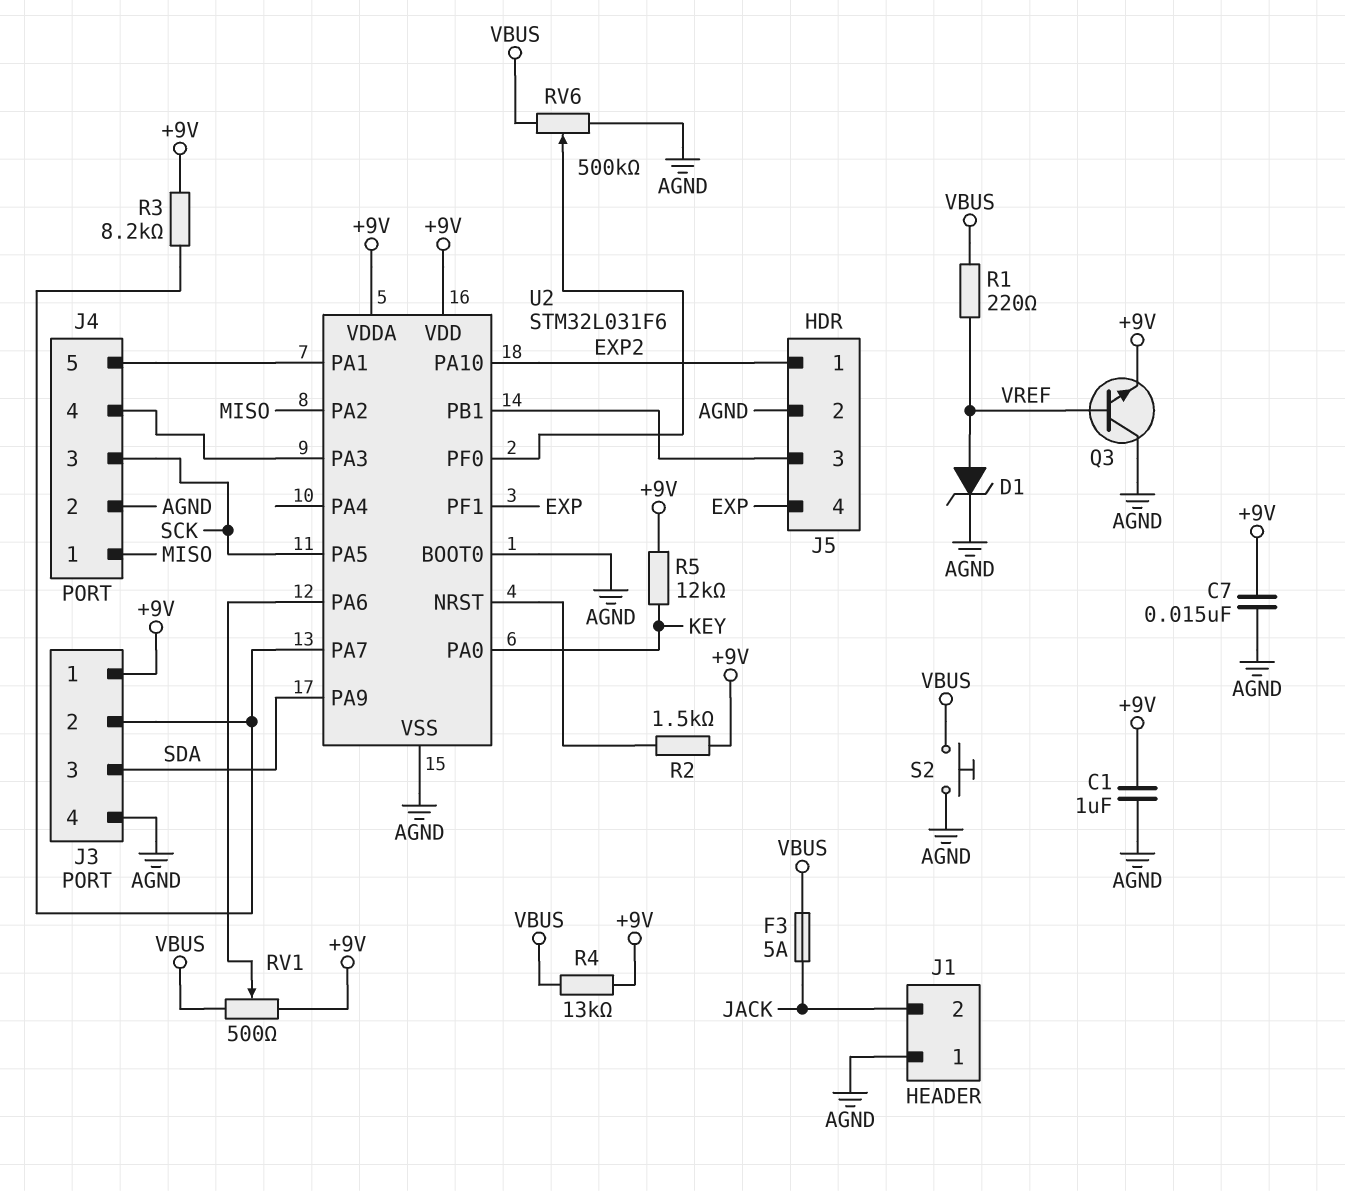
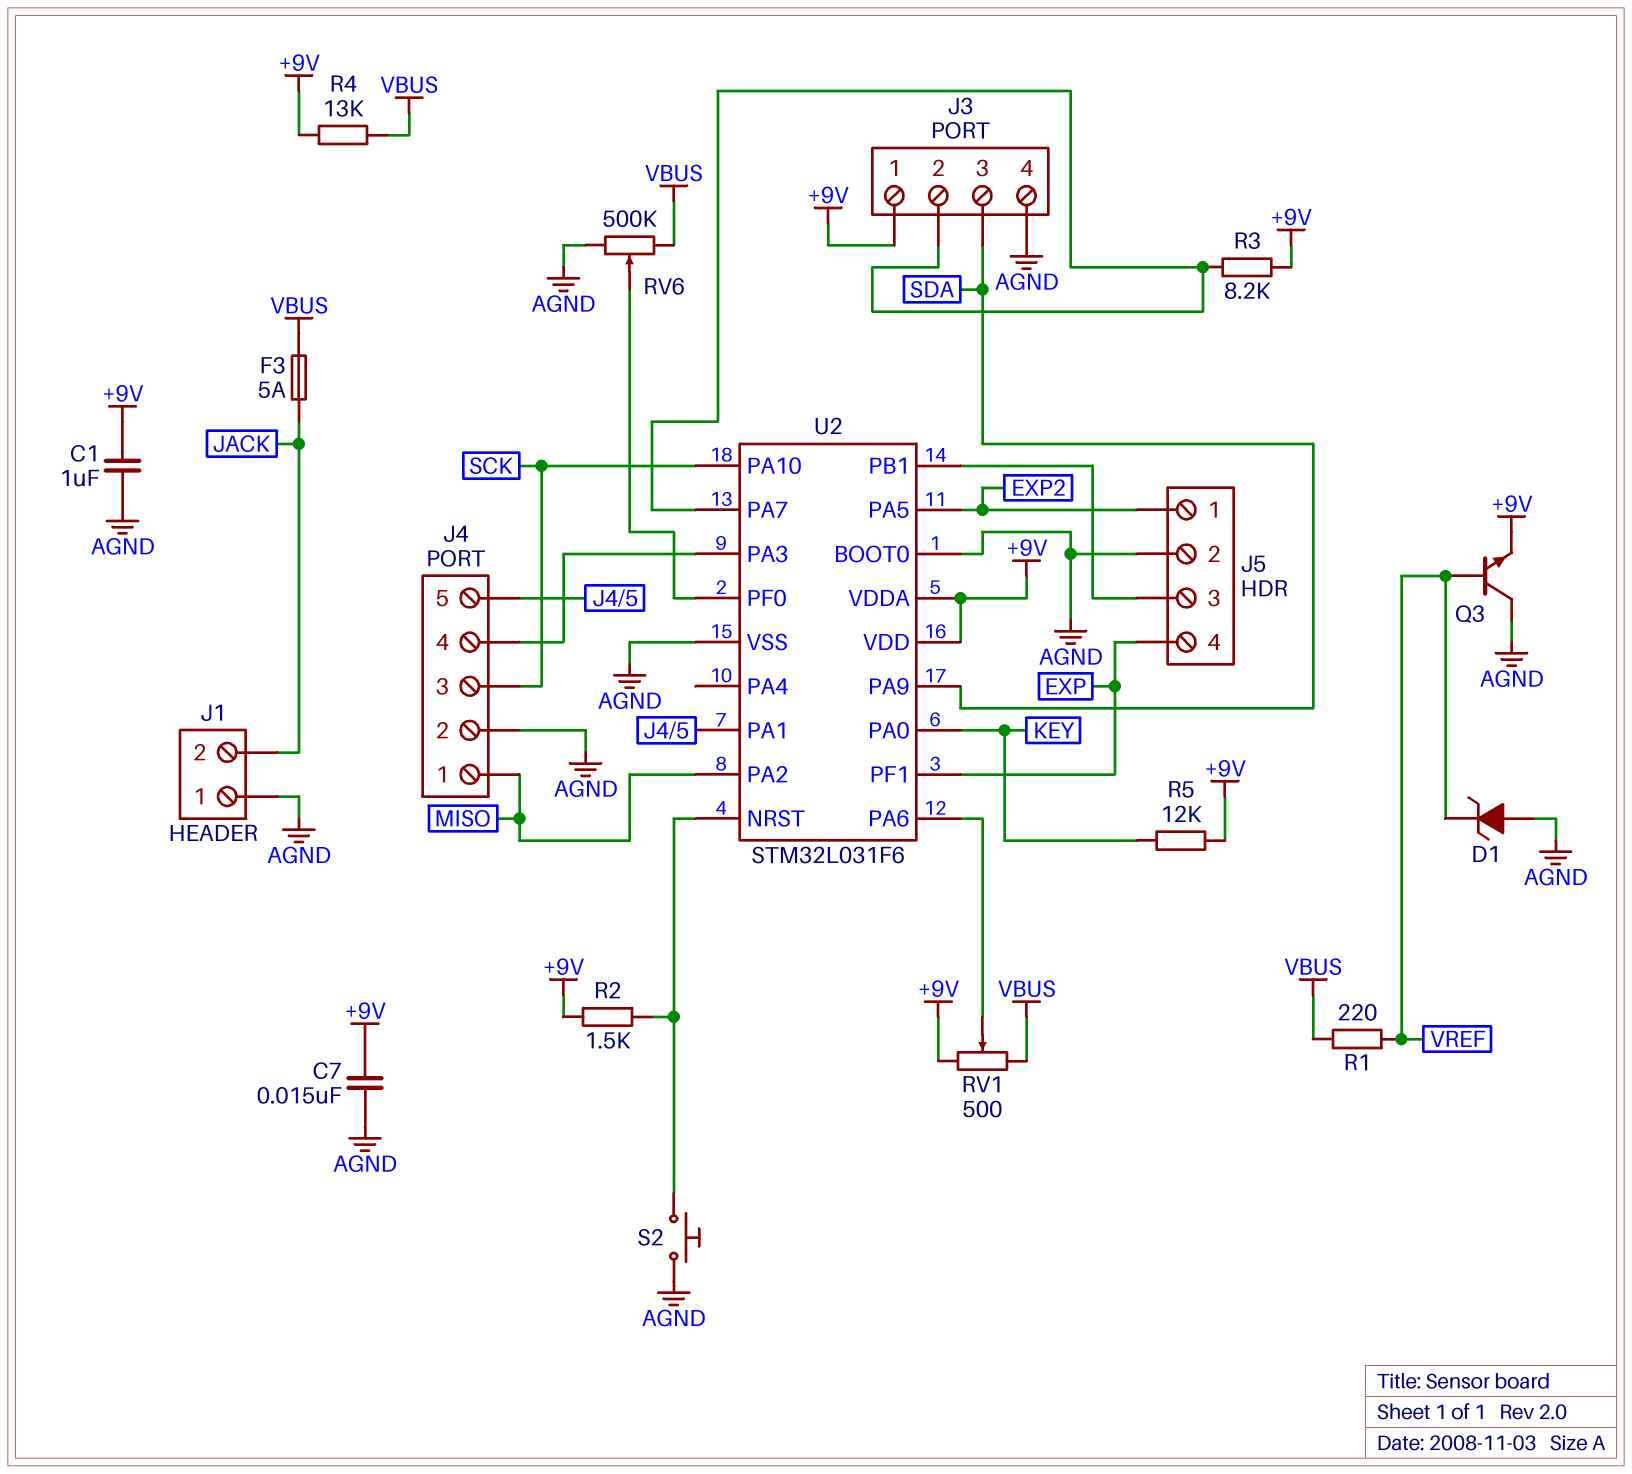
D1: zener (A VREF, K AGND) -> zener (A AGND, K VREF)
S2: button (AGND, VBUS) -> button (AGND, U2/NRST)
U2 pin PA5: SCK -> EXP2
U2 pin PA10: EXP2 -> SCK

